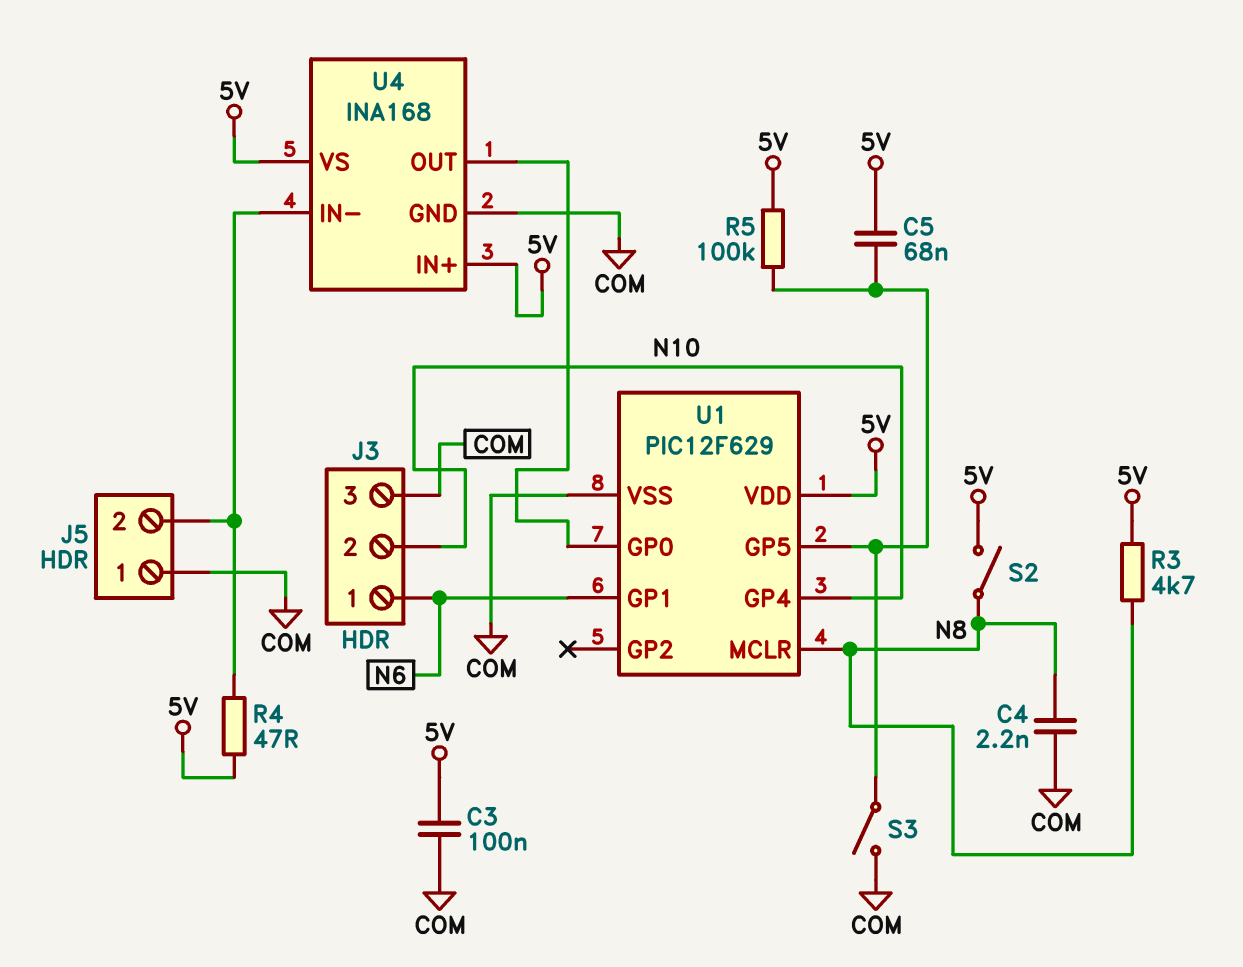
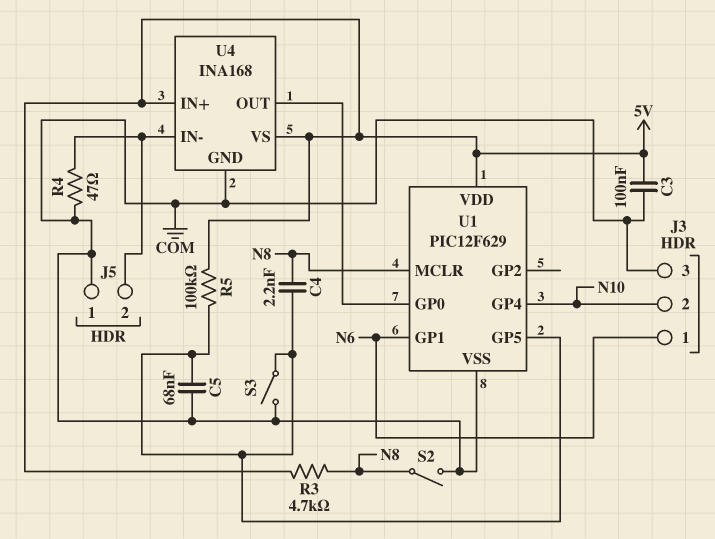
C4: 2.2nF (COM, N8) -> 2.2nF (N8, U1/GP5)
C5: 68nF (5V, U1/GP5) -> 68nF (COM, U1/GP5)
R4: 47 (5V, J5/2) -> 47 (COM, J5/2)
S2: switch (5V, N8) -> switch (COM, N8)

